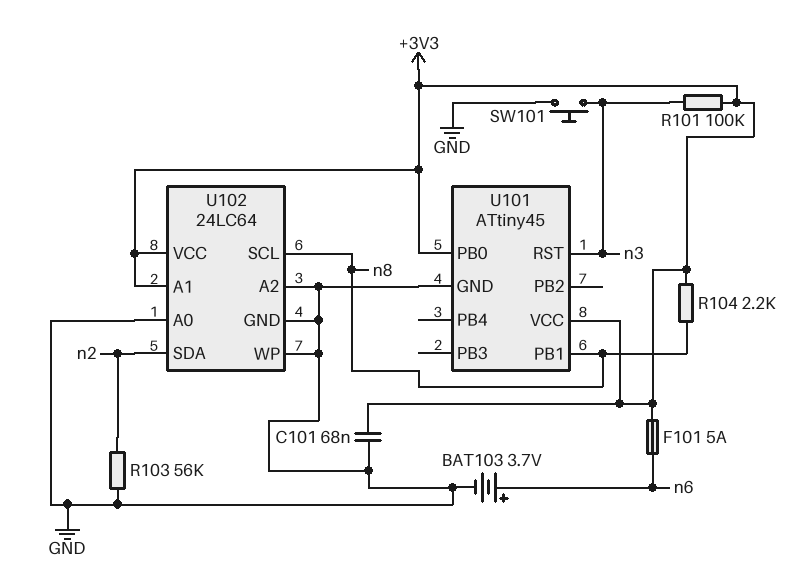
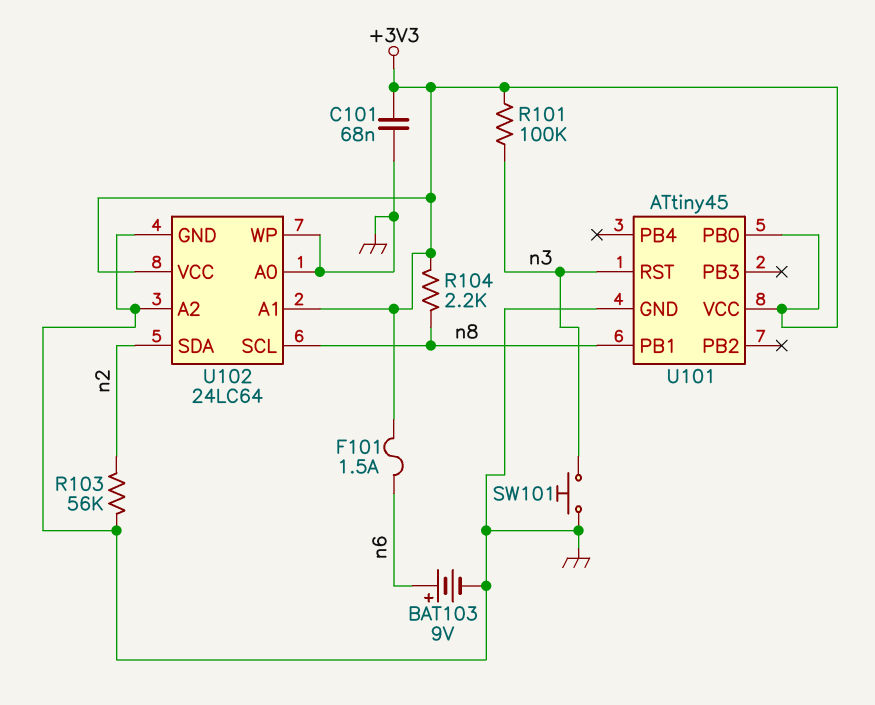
BAT103: 3.7V (plus n6, minus GND) -> 9V (plus n6, minus GND)
F101: 5A (+3V3, n6) -> 1.5A (+3V3, n6)

